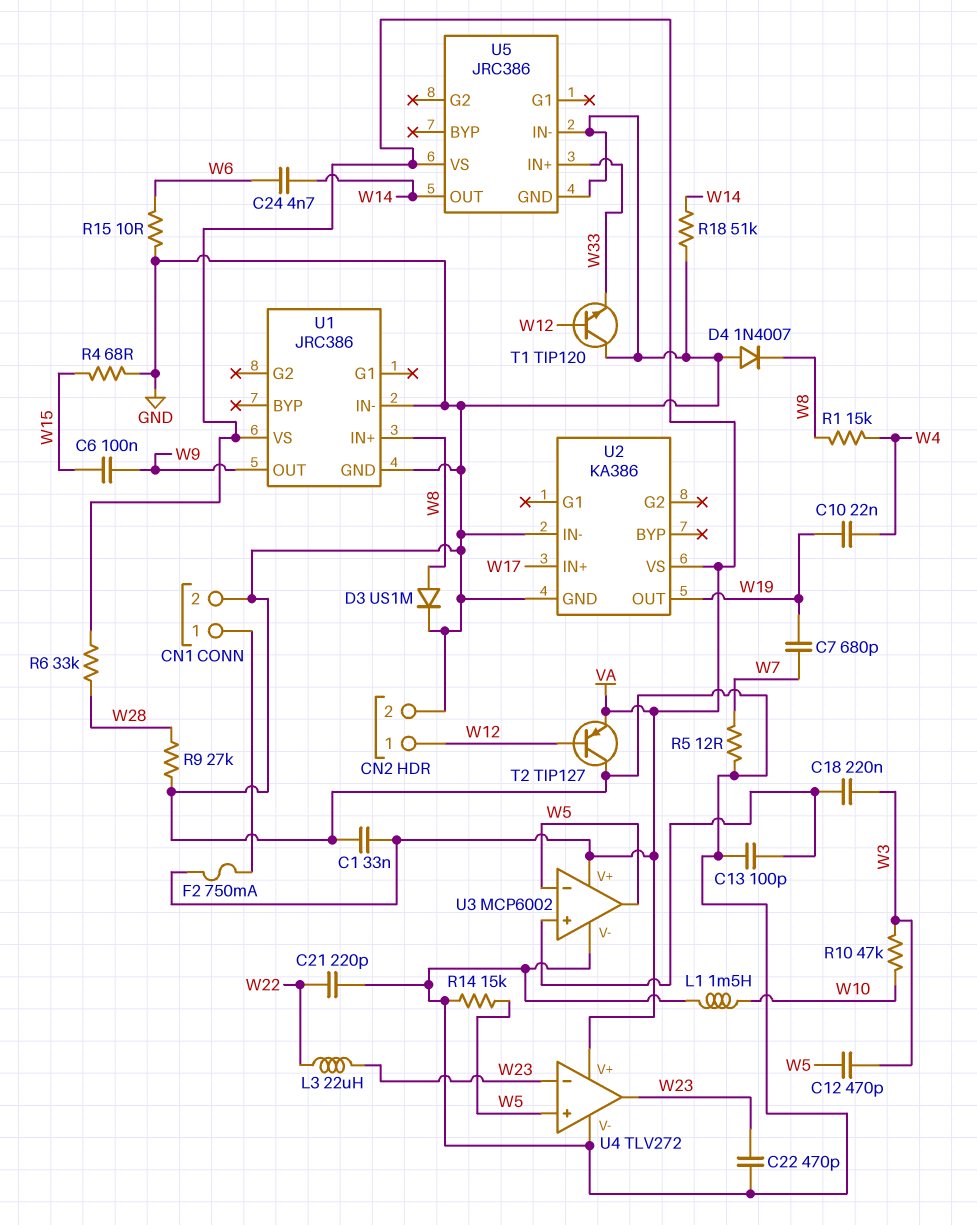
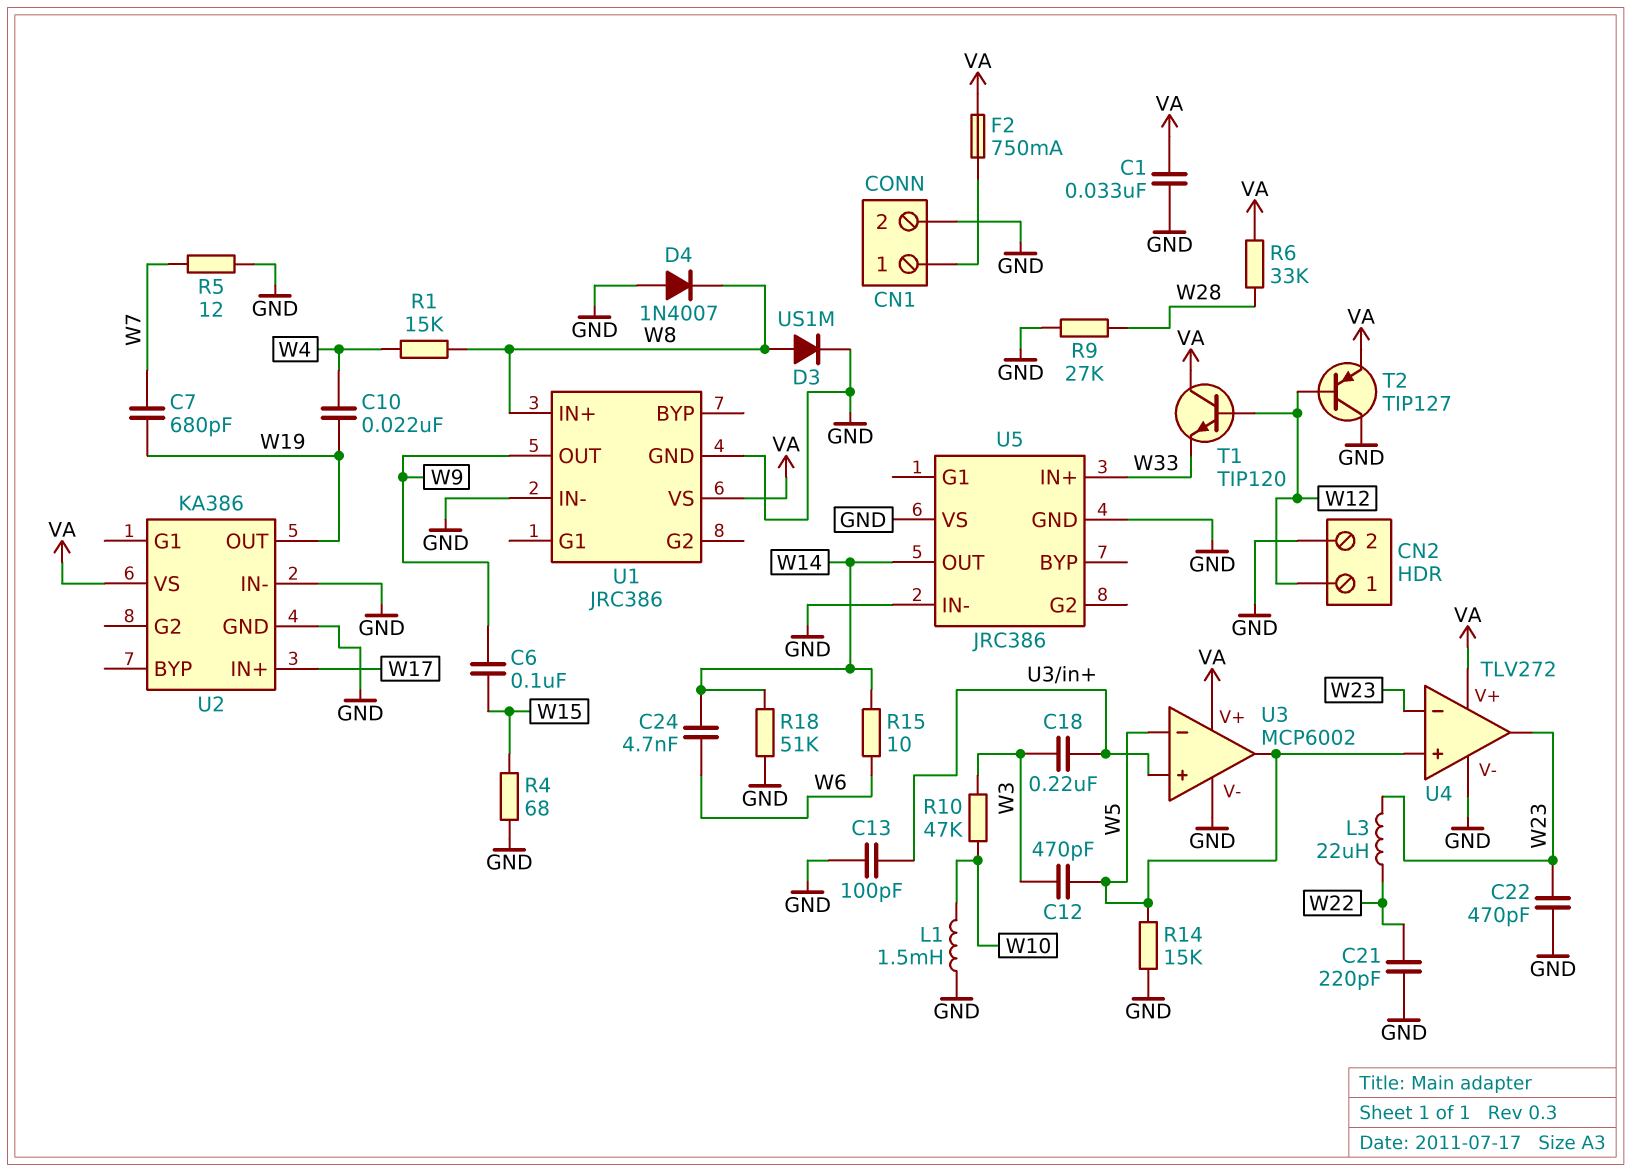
R15: 10 (GND, W6) -> 10 (W6, W14)
T1: NPN TIP120 (B W12, C GND, E W33) -> NPN TIP120 (B W12, C VA, E W33)
U5 pin VS: VA -> GND

